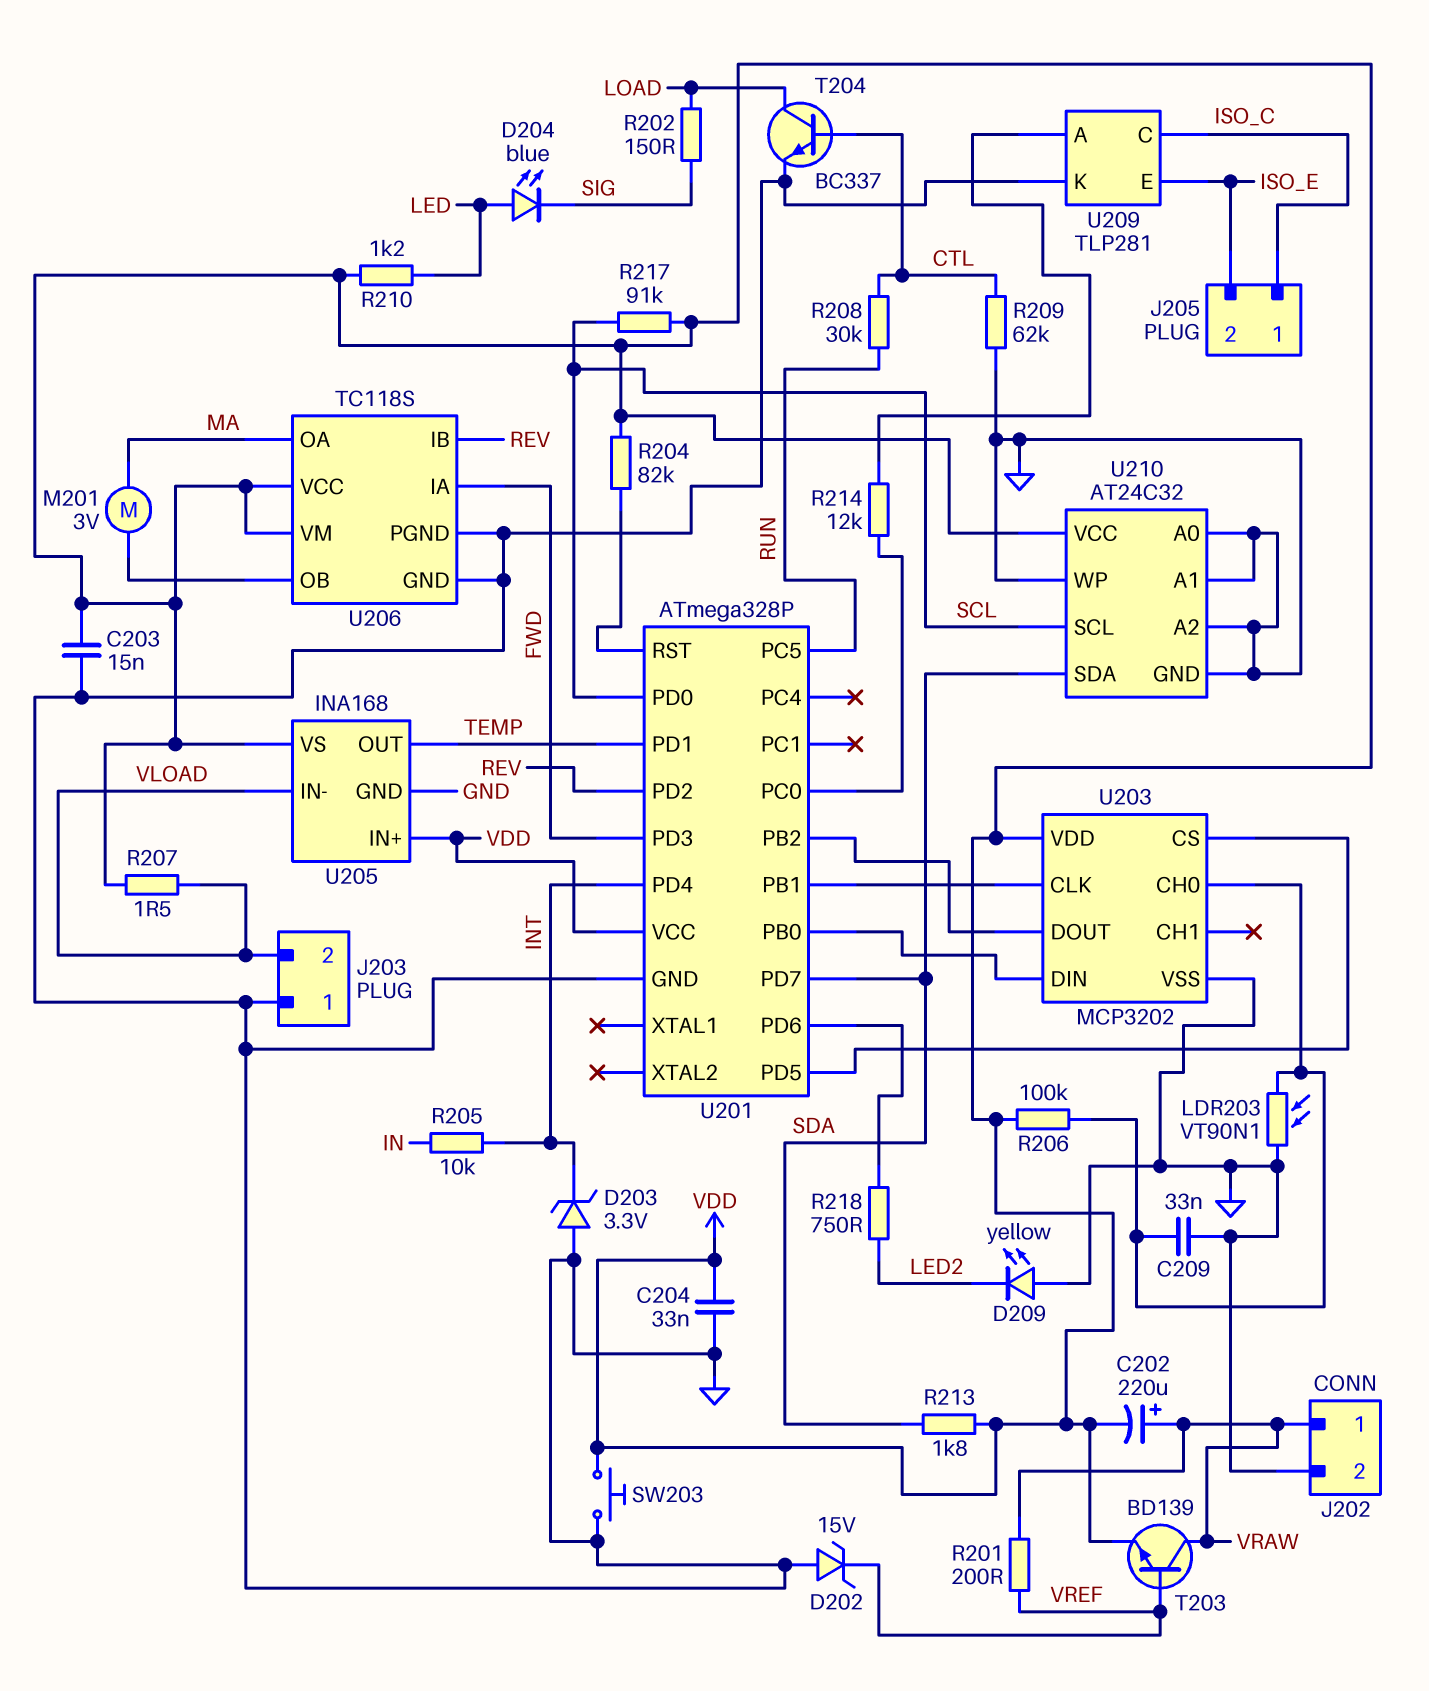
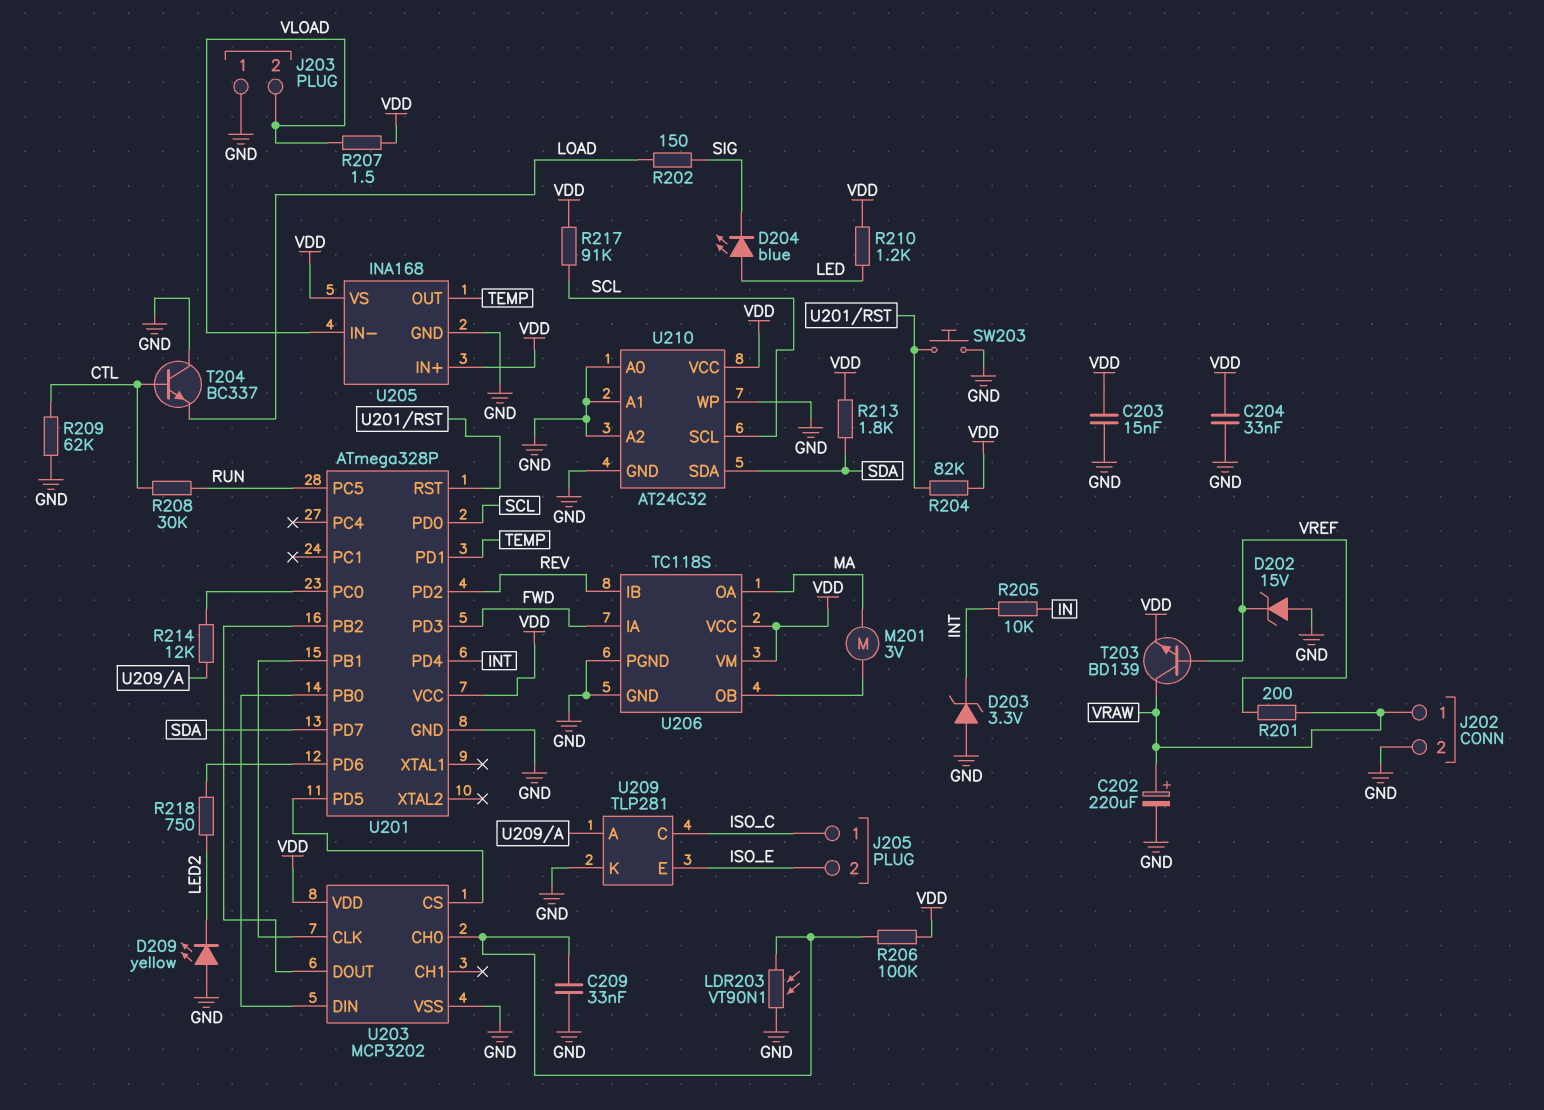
C202: 220uF (plus VRAW, minus VDD) -> 220uF (plus VRAW, minus GND)
SW203: button (GND, VDD) -> button (GND, U201/RST)
T204: NPN BC337 (B CTL, C LOAD, E GND) -> NPN BC337 (B CTL, C GND, E LOAD)

